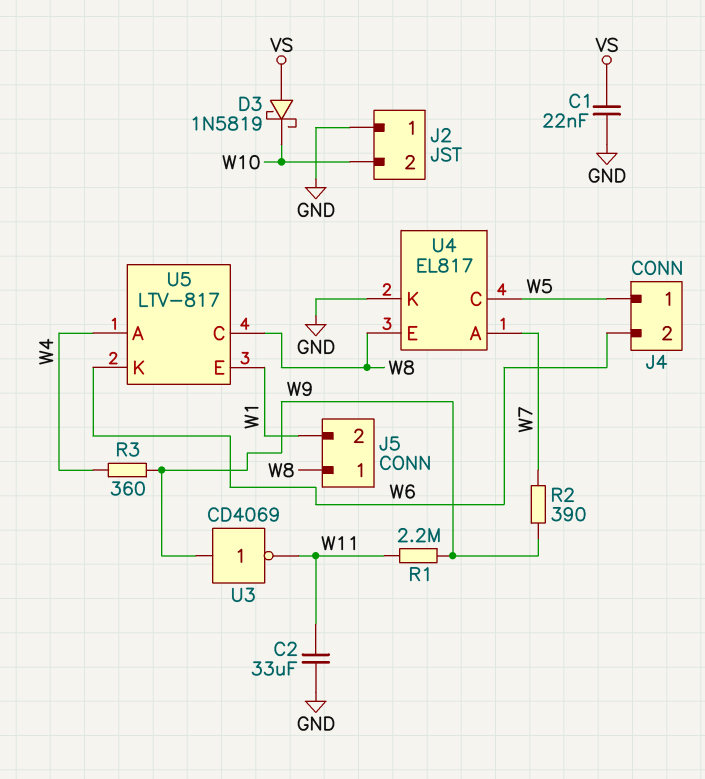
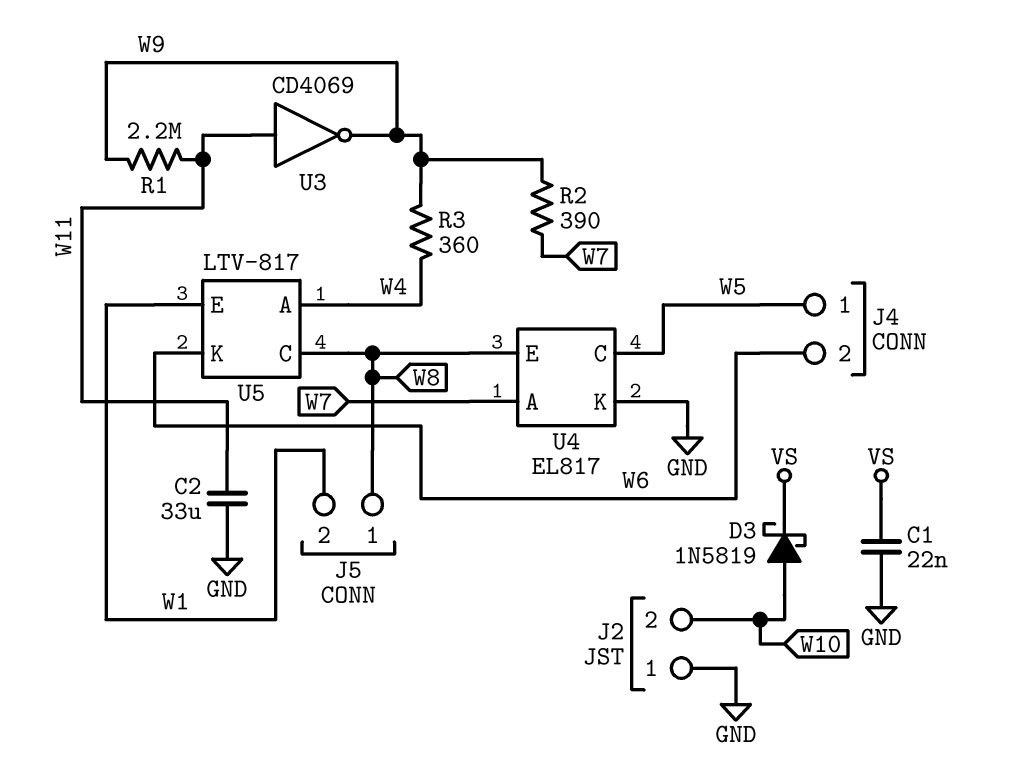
D3: schottky 1N5819 (A VS, K W10) -> schottky 1N5819 (A W10, K VS)
U3: NOT CD4069 (in W9, out W11) -> NOT CD4069 (in W11, out W9)

